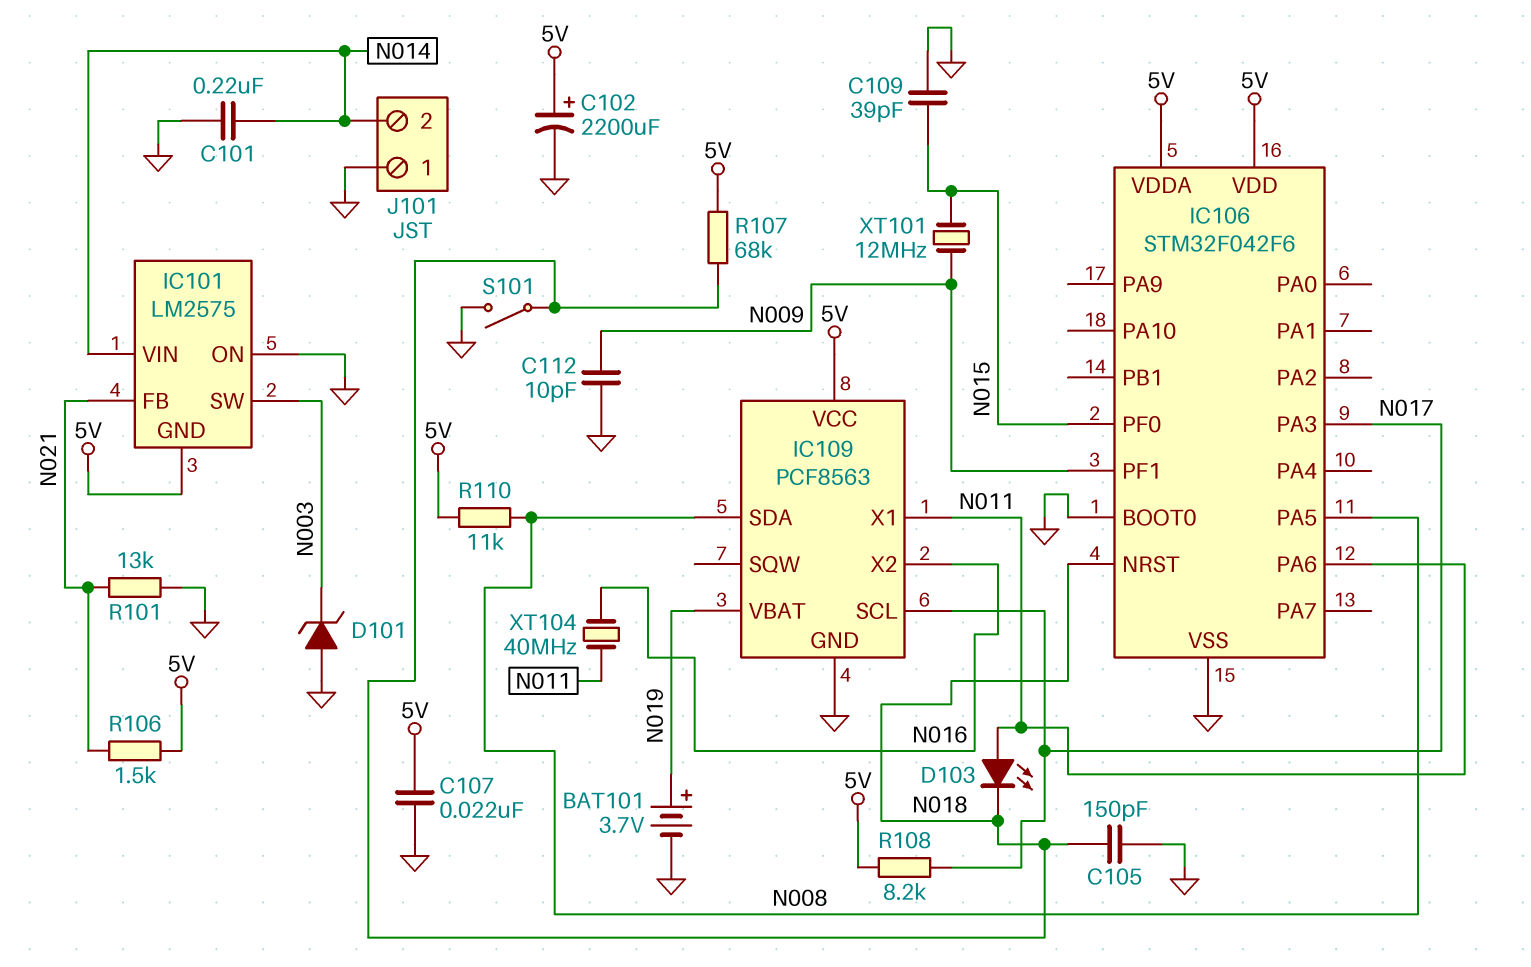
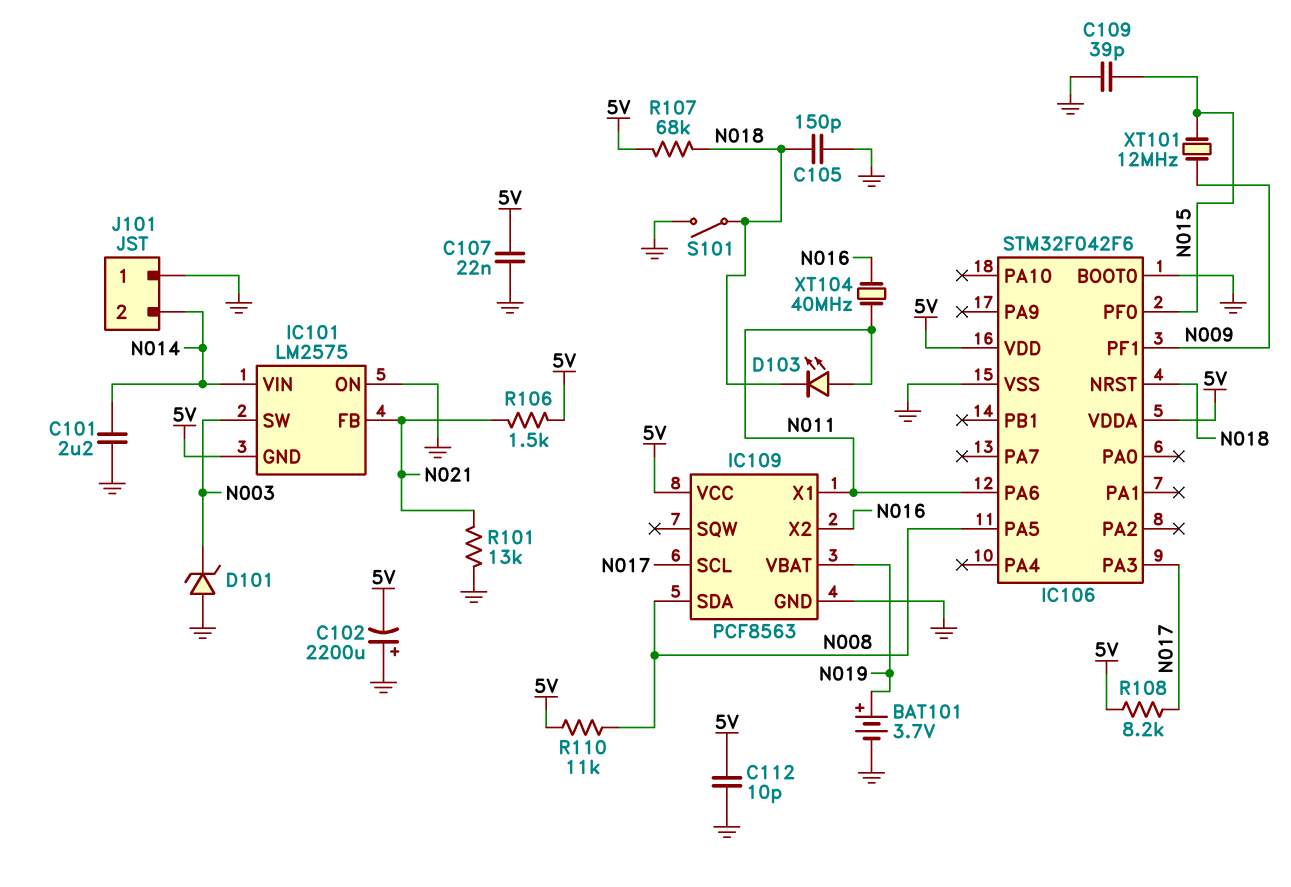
C101: 220nF (GND, N014) -> 2.2uF (GND, N014)
C102: 2200uF (plus 5V, minus GND) -> 2200uF (plus GND, minus 5V)
C112: 10pF (GND, N009) -> 10pF (5V, GND)

